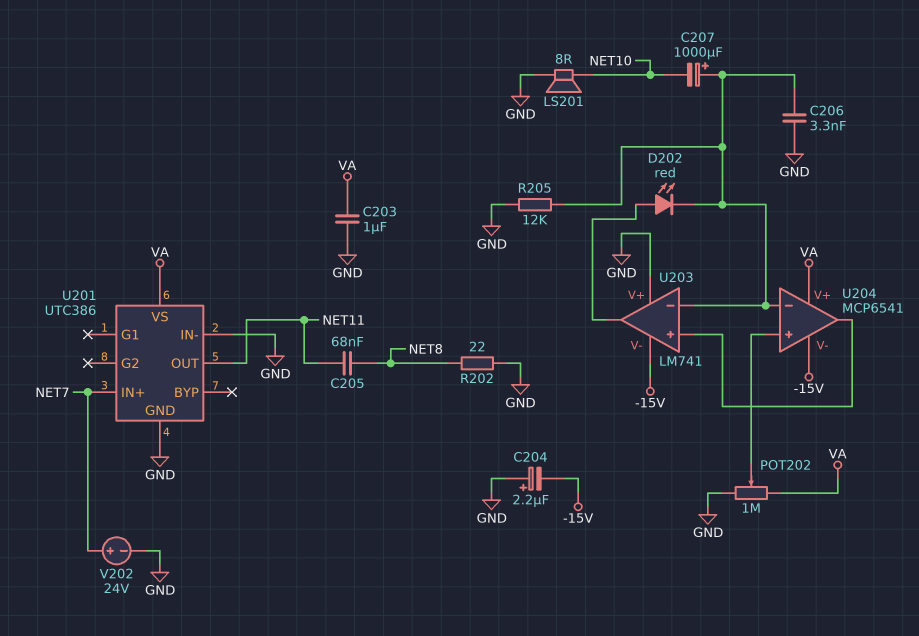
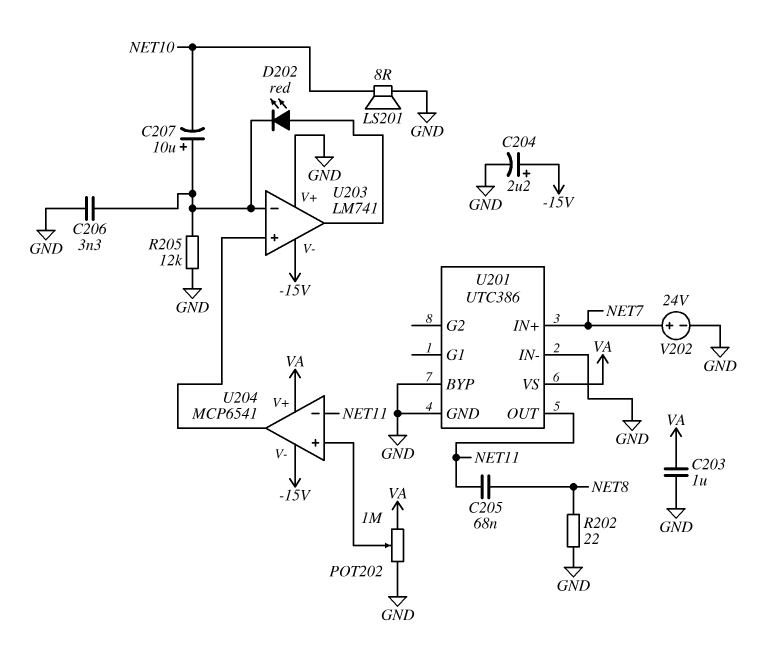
C204: 2.2uF (plus GND, minus -15V) -> 2.2uF (plus -15V, minus GND)
C207: 1000uF (plus U203/in-, minus NET10) -> 10uF (plus U203/in-, minus NET10)
U201 pin BYP: none -> GND
U204 pin in-: U203/in- -> NET11

